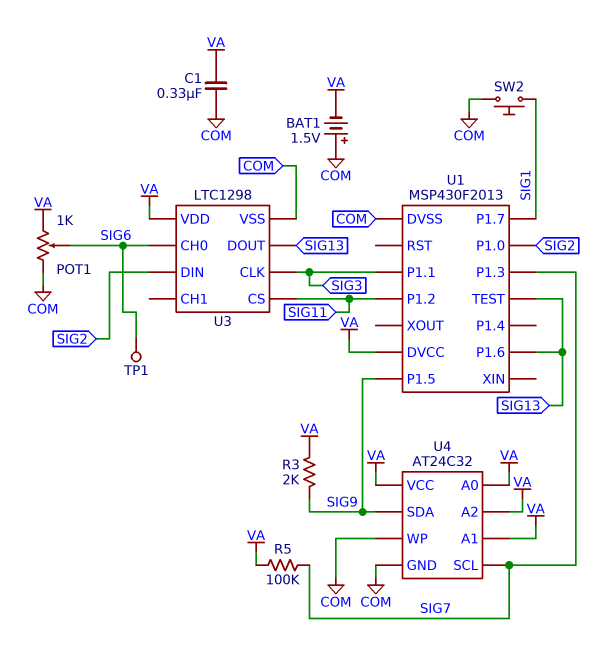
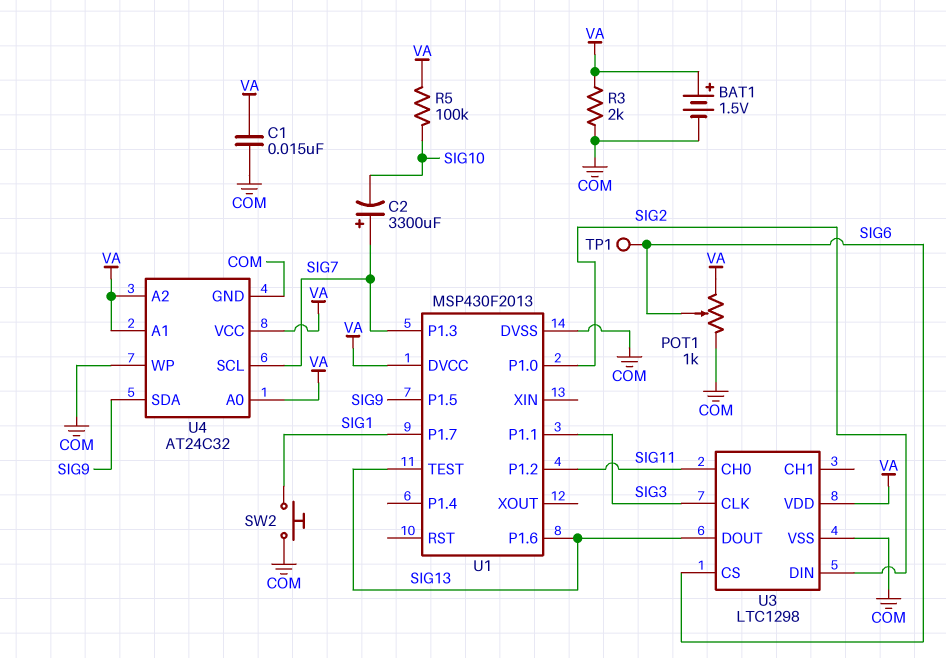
BAT1: 1.5V (plus COM, minus VA) -> 1.5V (plus VA, minus COM)
C1: 330nF (COM, VA) -> 15nF (COM, VA)
C2: none -> 3300uF (plus SIG7, minus SIG10)
R3: 2k (SIG9, VA) -> 2k (COM, VA)
R5: 100k (SIG7, VA) -> 100k (SIG10, VA)
U3 pin CH0: SIG6 -> SIG11
U3 pin CS: SIG11 -> SIG6

